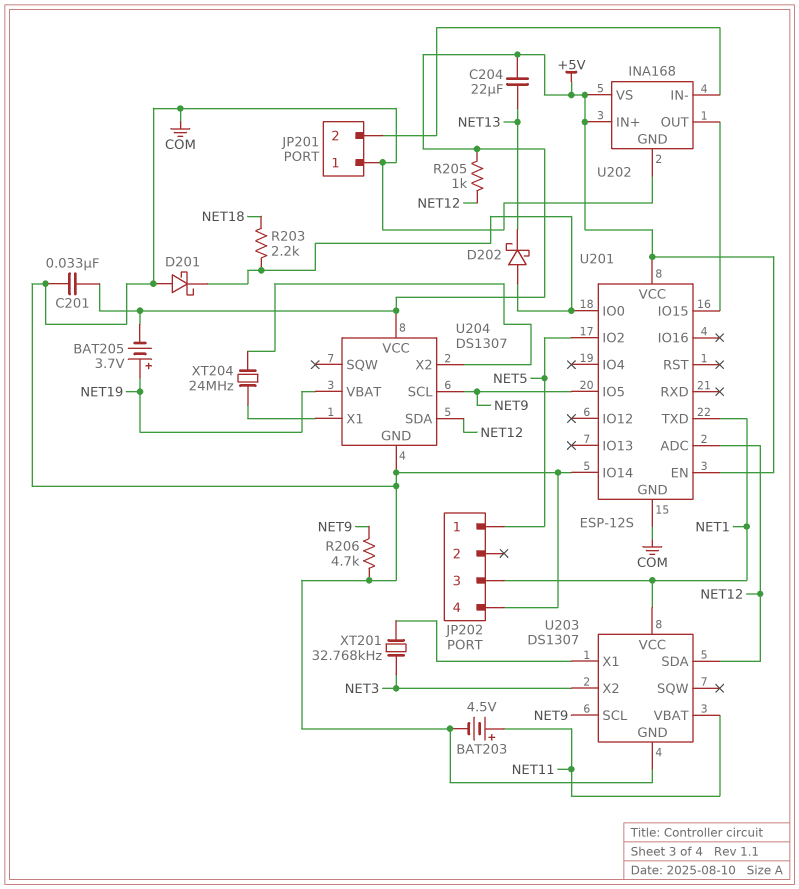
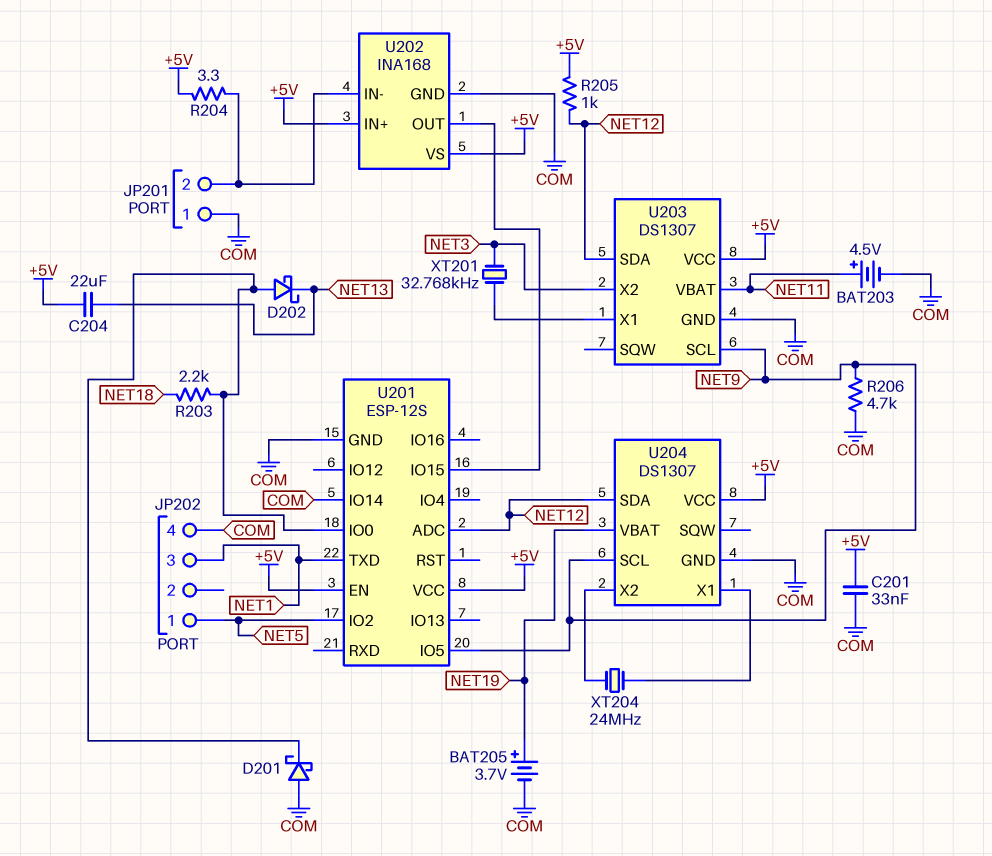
BAT205: 3.7V (plus NET19, minus +5V) -> 3.7V (plus NET19, minus COM)
R204: none -> 3.3 (+5V, JP201/2)
U203 pin VCC: NET1 -> +5V

